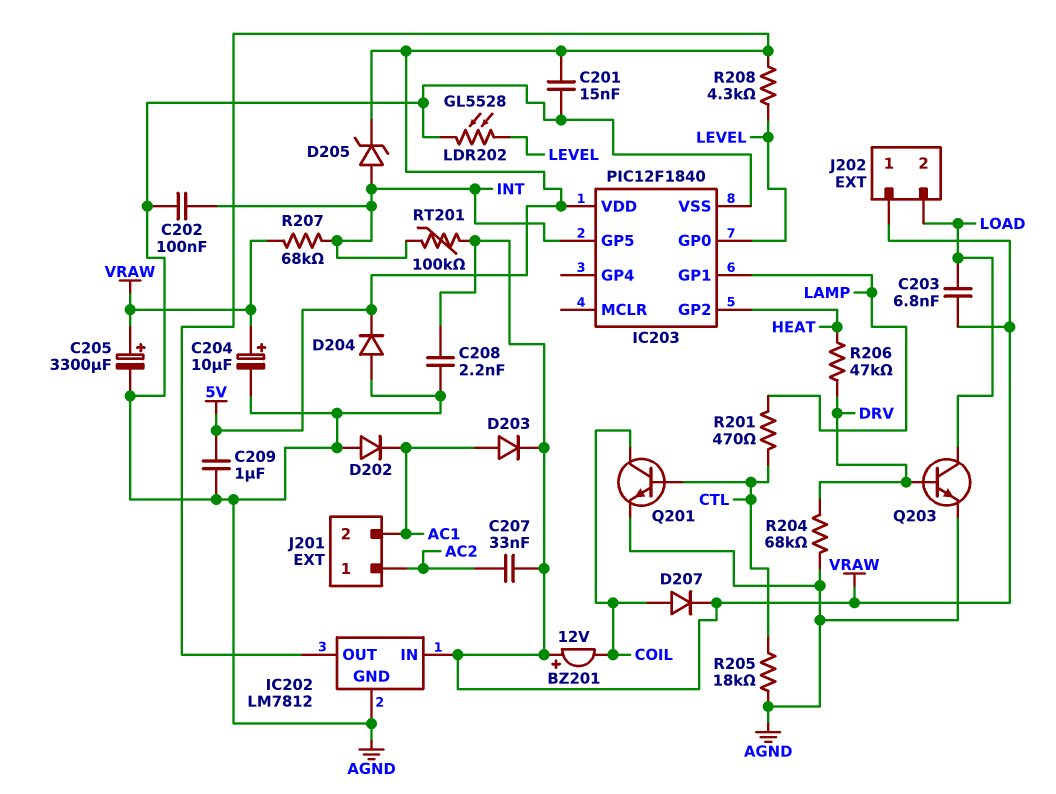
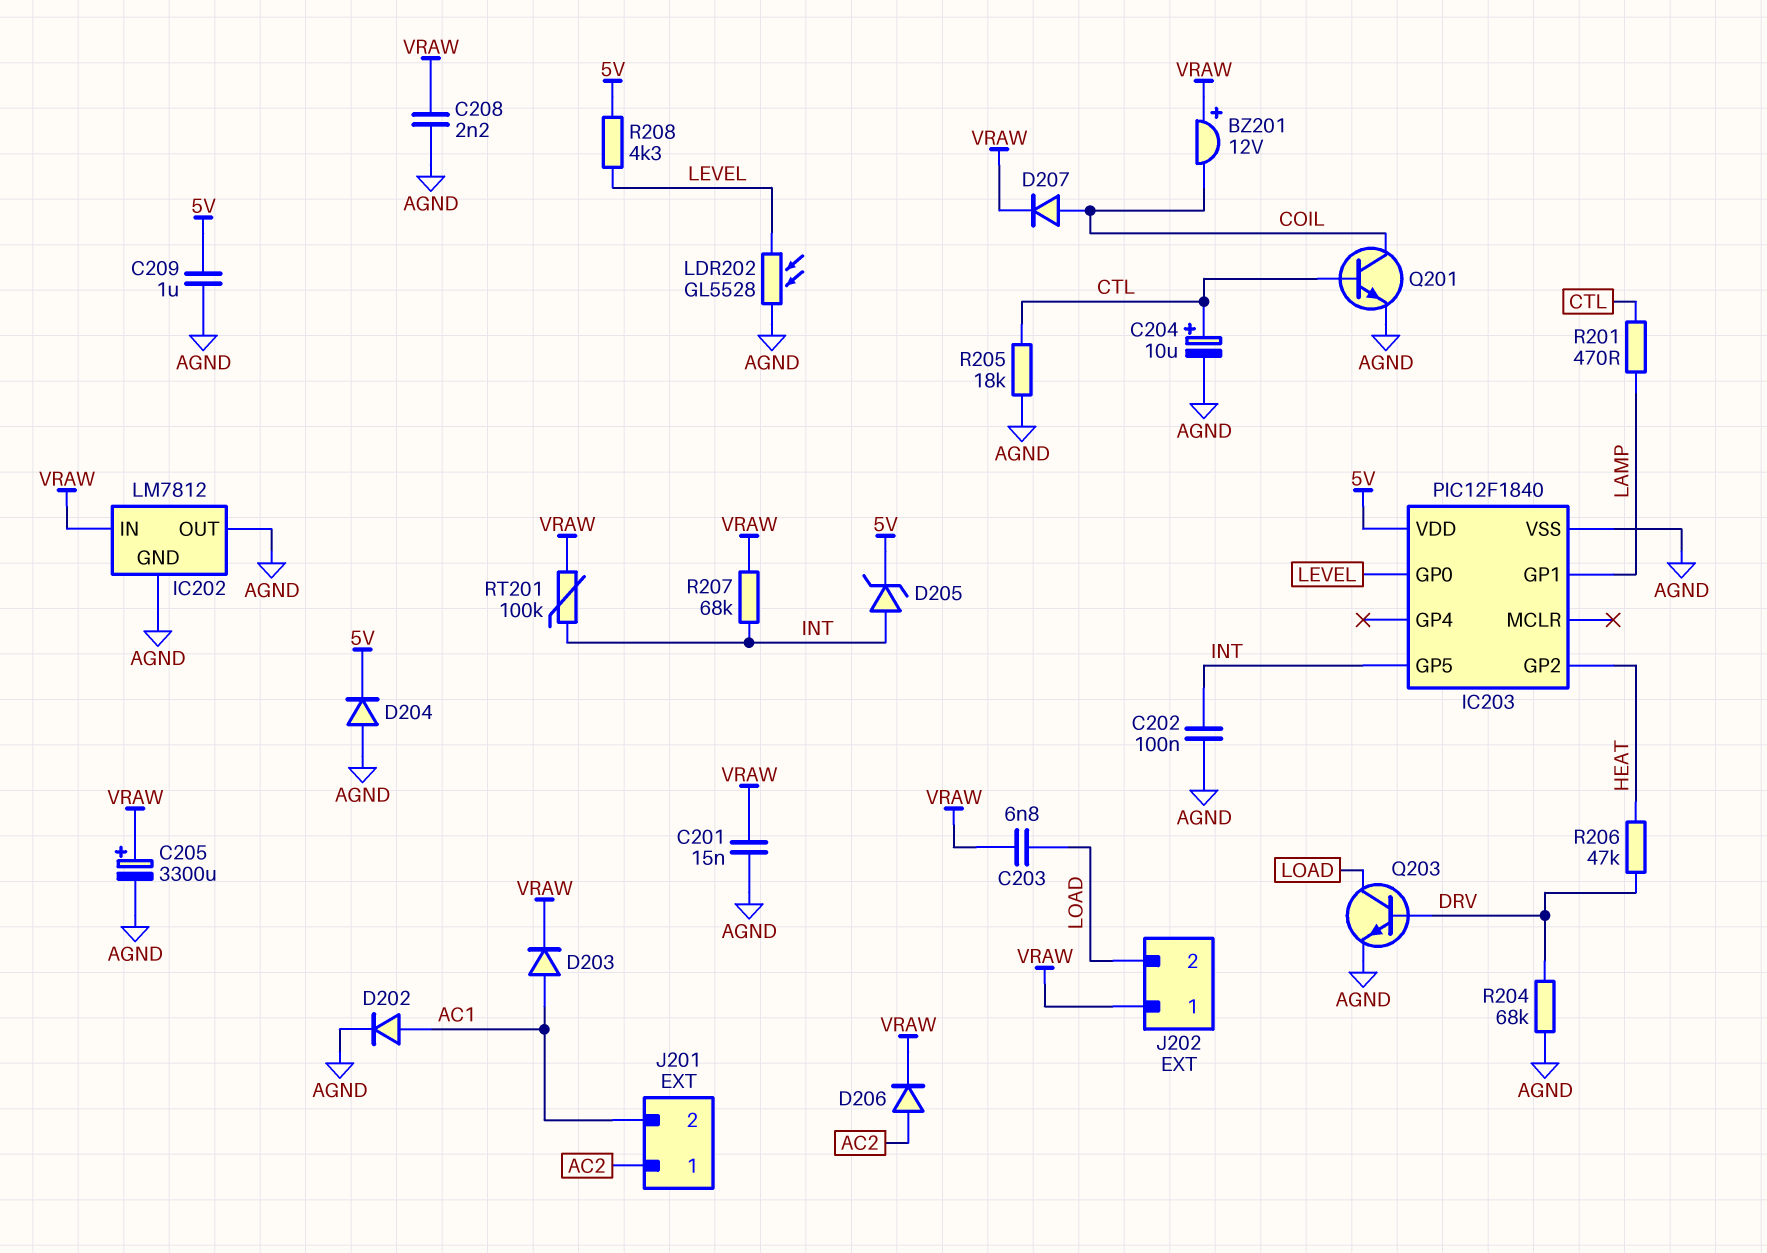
C201: 15nF (5V, AGND) -> 15nF (AGND, VRAW)
C204: 10uF (plus VRAW, minus AGND) -> 10uF (plus CTL, minus AGND)
C207: 33nF (AC2, VRAW) -> none
D202: diode (A AGND, K AC1) -> diode (A AC1, K AGND)
D206: none -> diode (A AC2, K VRAW)
IC202 pin OUT: 5V -> AGND

